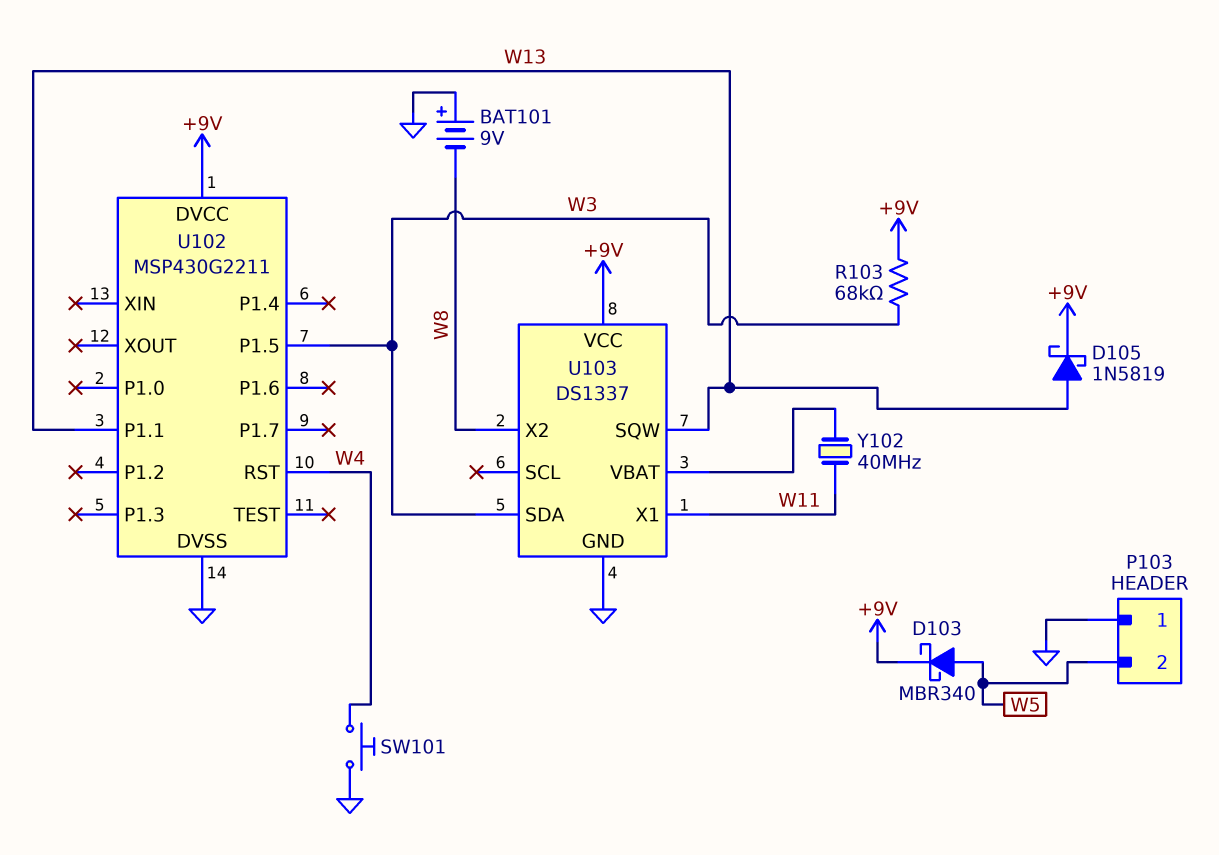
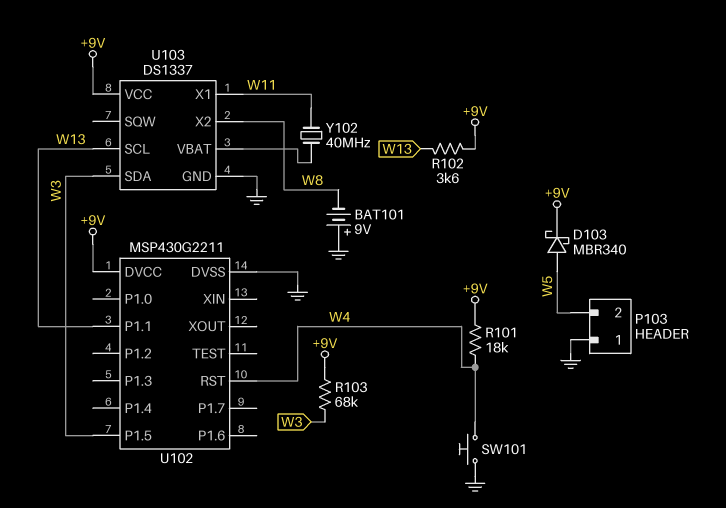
D105: schottky 1N5819 (A W13, K +9V) -> none
R101: none -> 18k (+9V, W4)
R102: none -> 3.6k (+9V, W13)
U103 pin SCL: none -> W13
U103 pin SQW: W13 -> none

